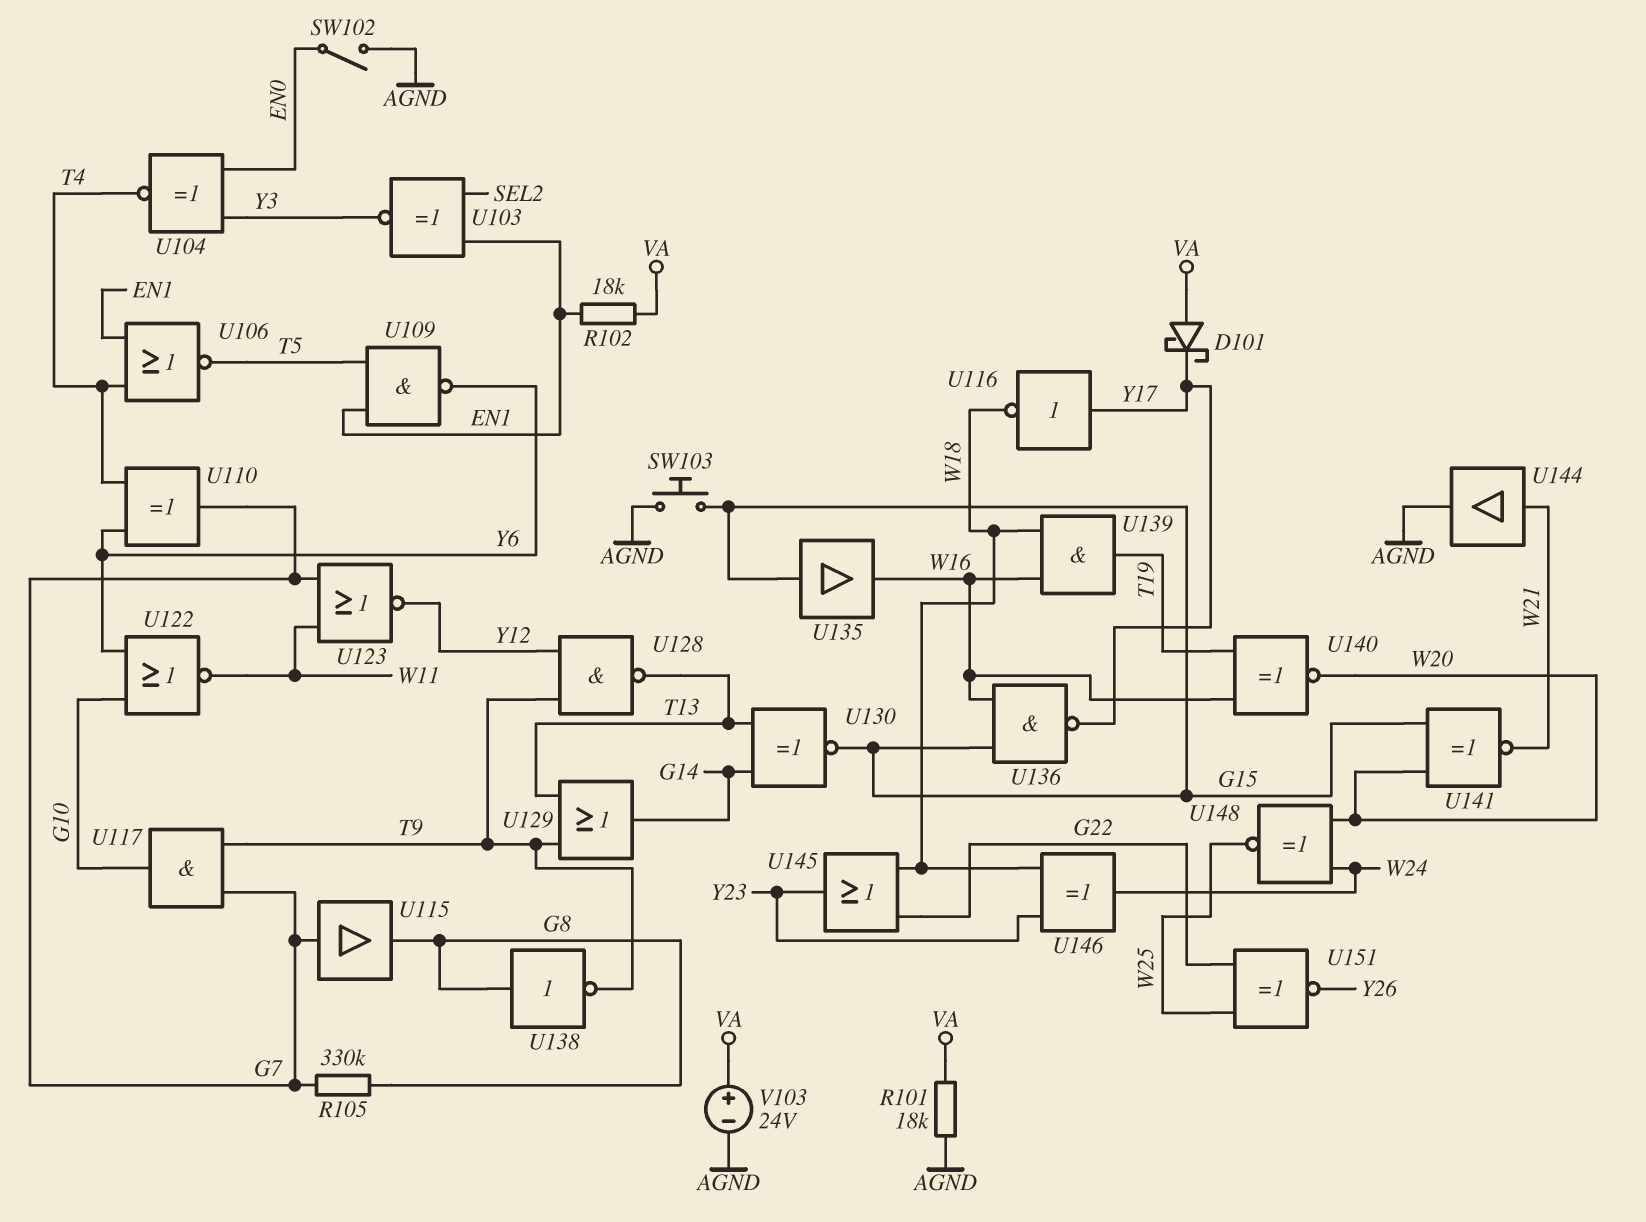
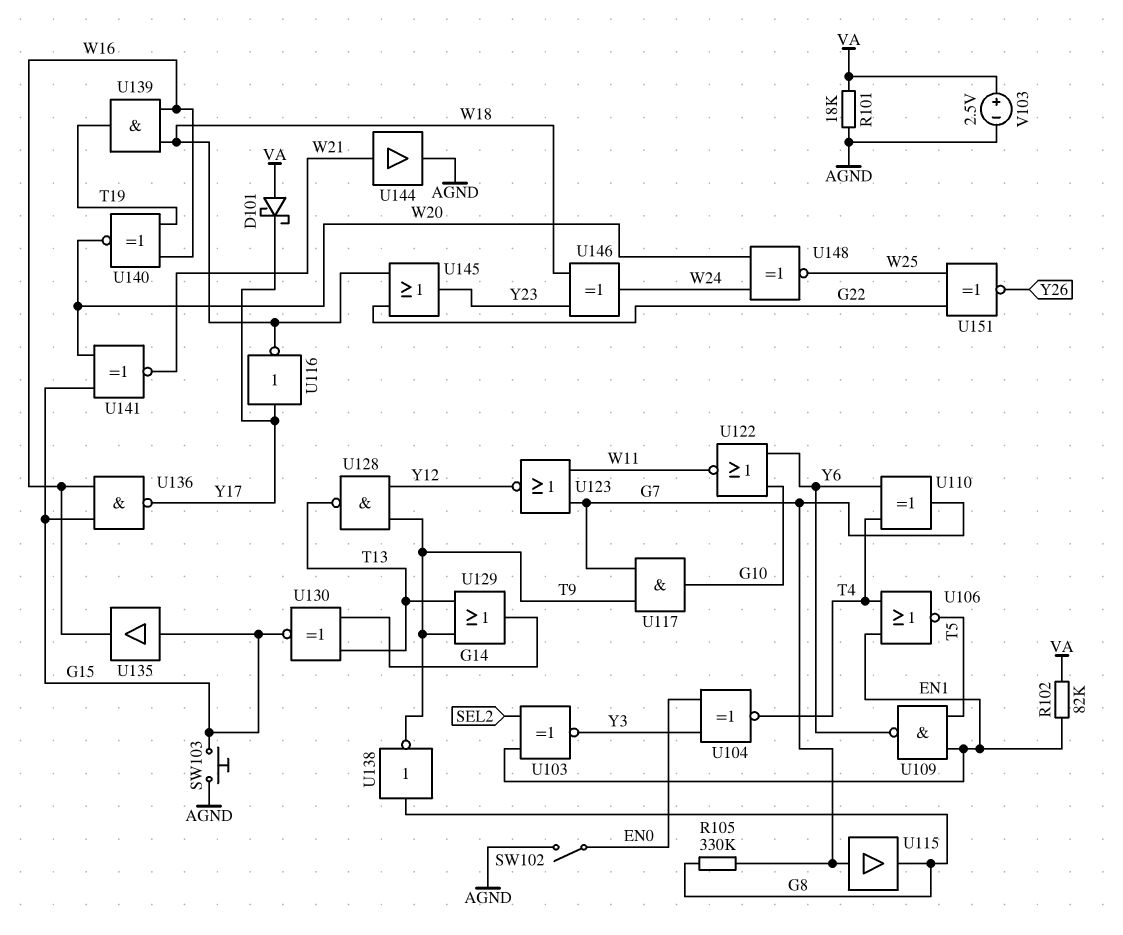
R102: 18k (EN1, VA) -> 82k (EN1, VA)
V103: 24V (plus VA, minus AGND) -> 2.5V (plus VA, minus AGND)

